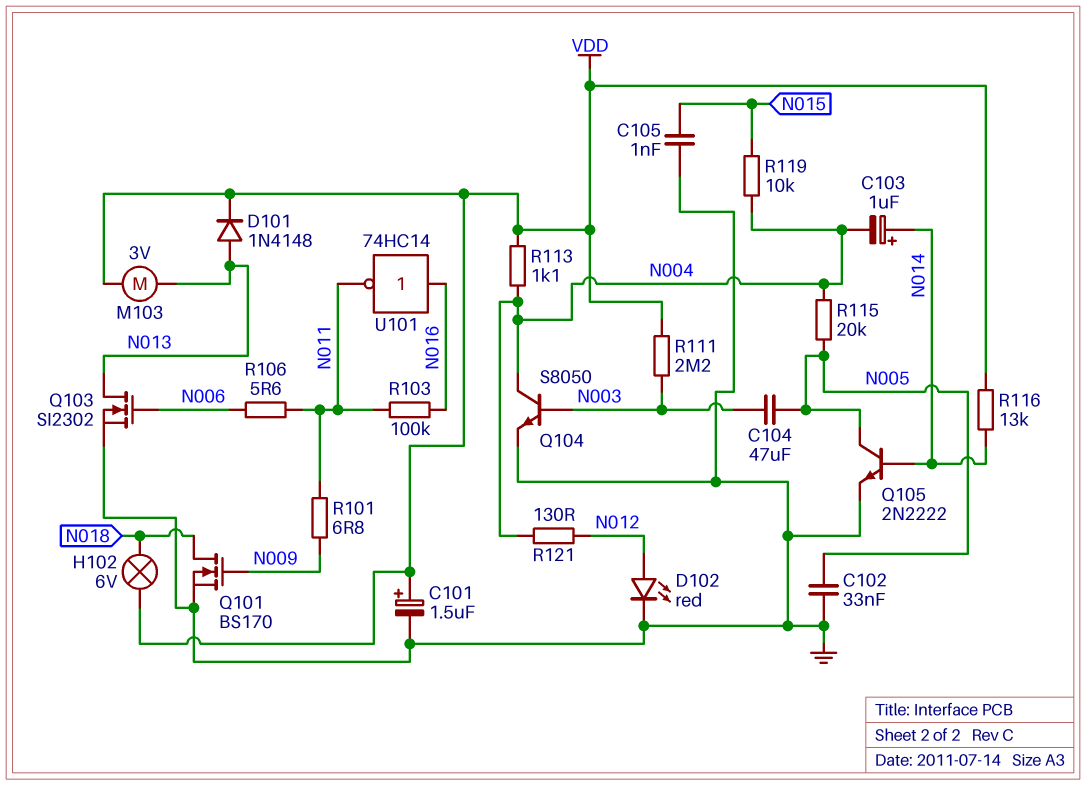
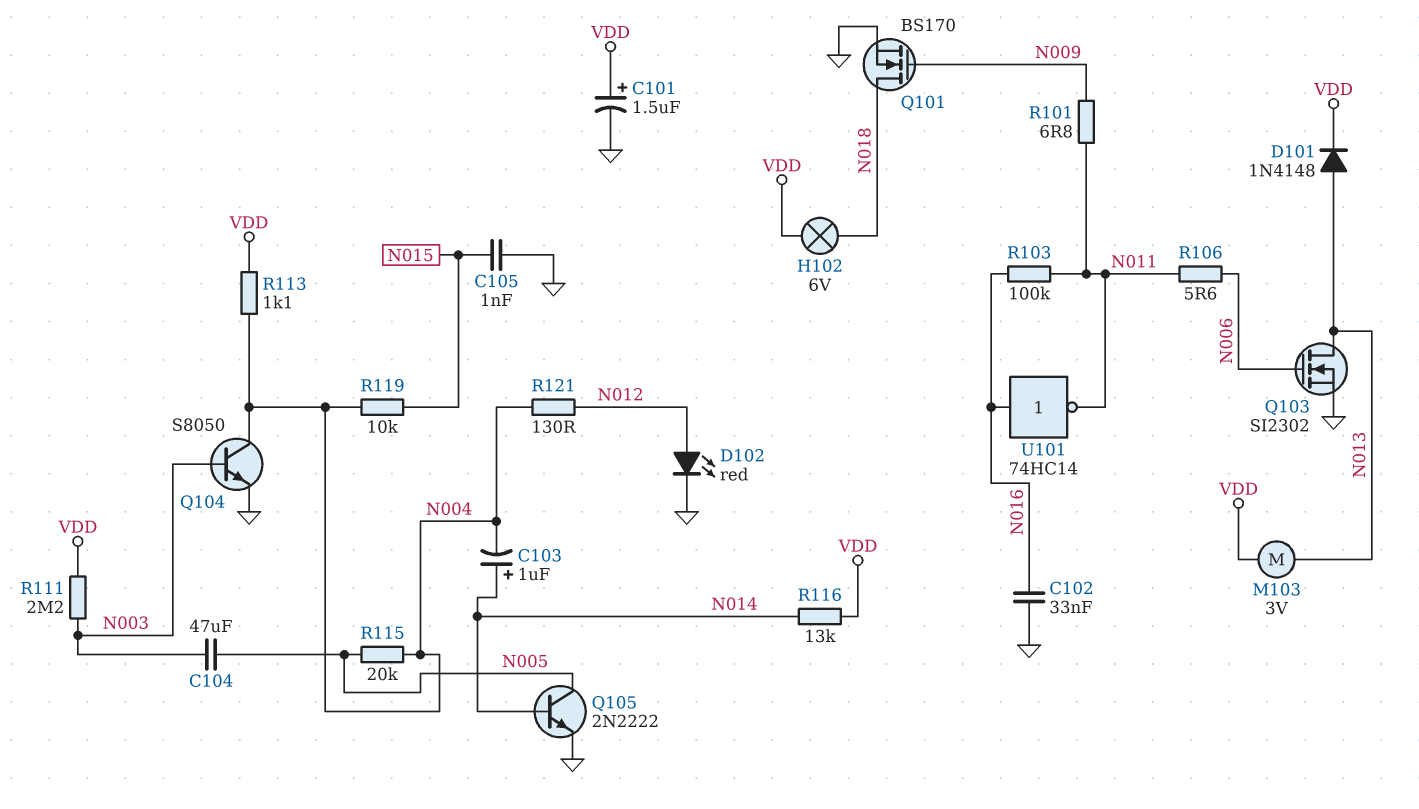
C102: 33nF (GND, N005) -> 33nF (GND, N016)

